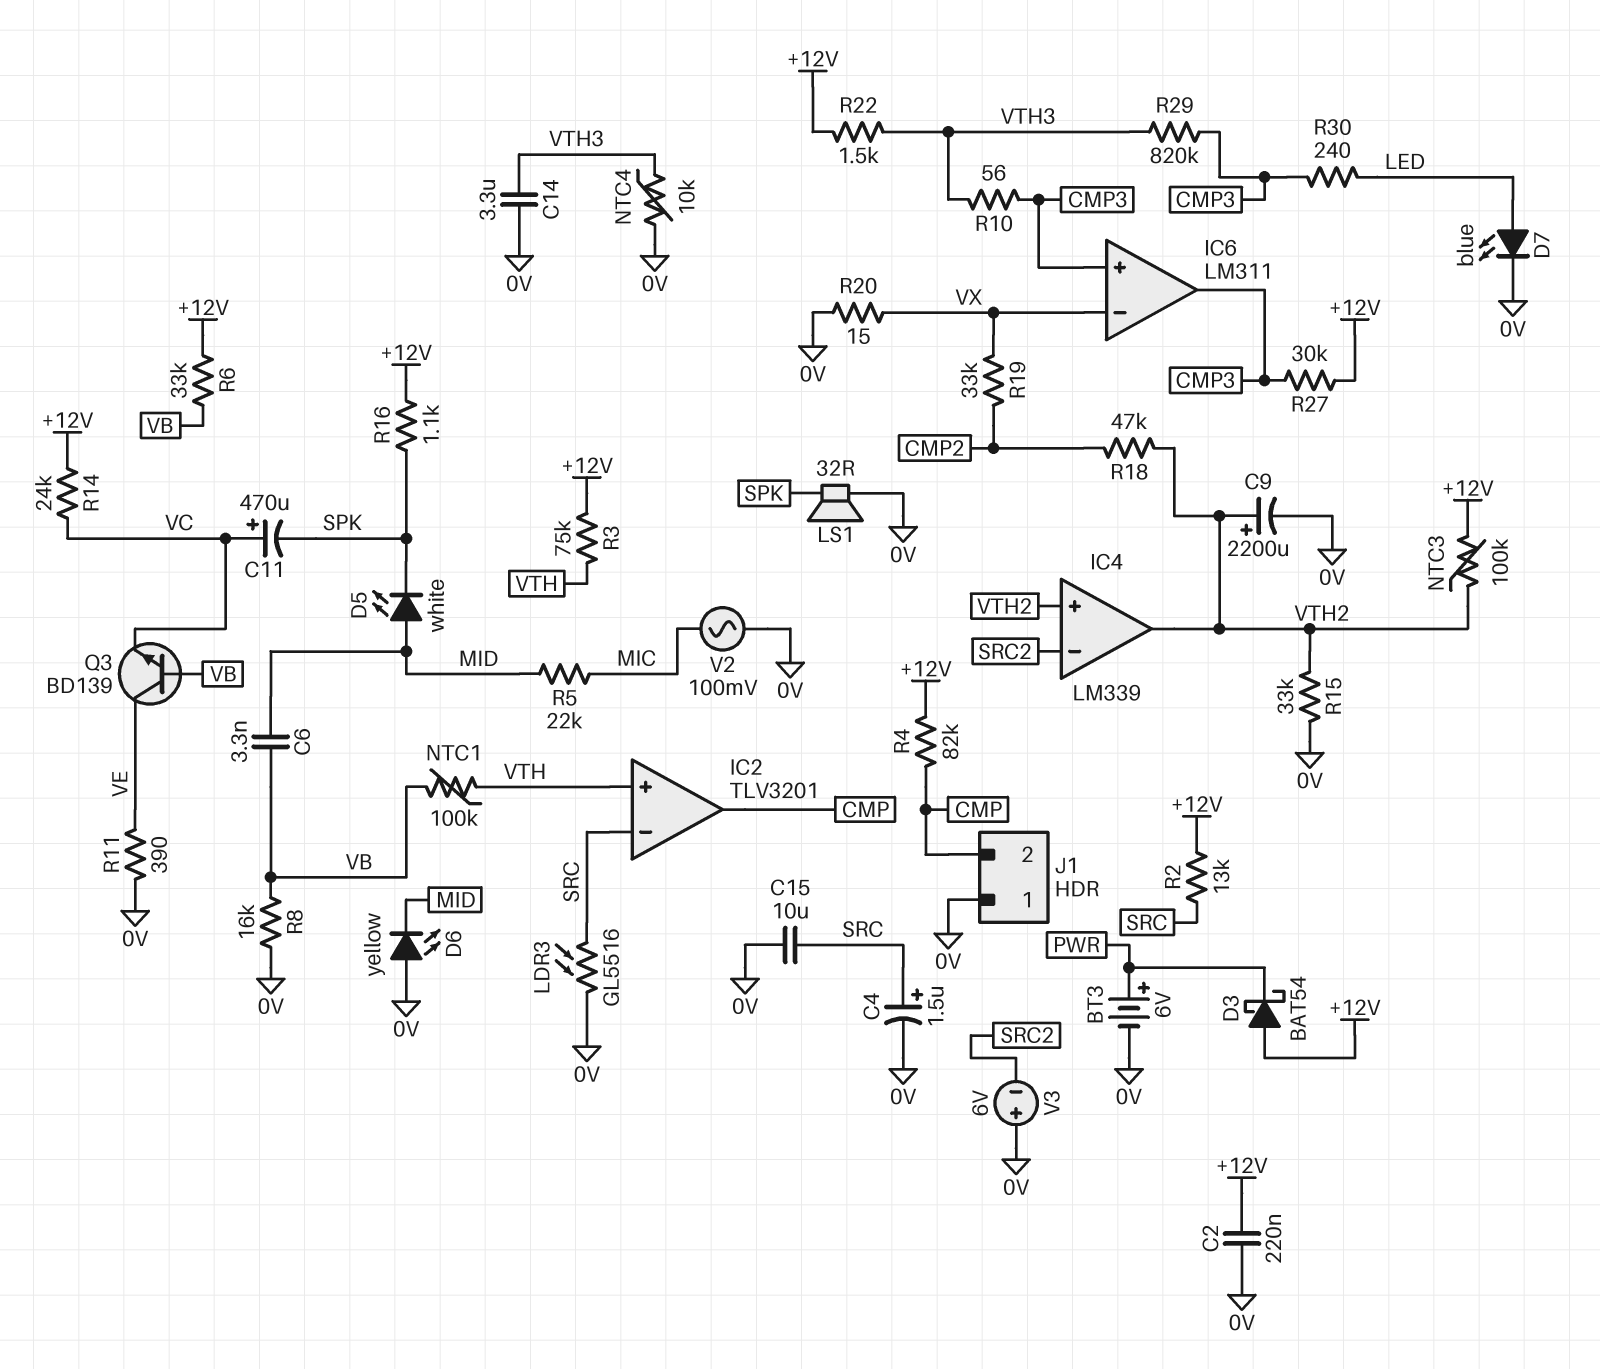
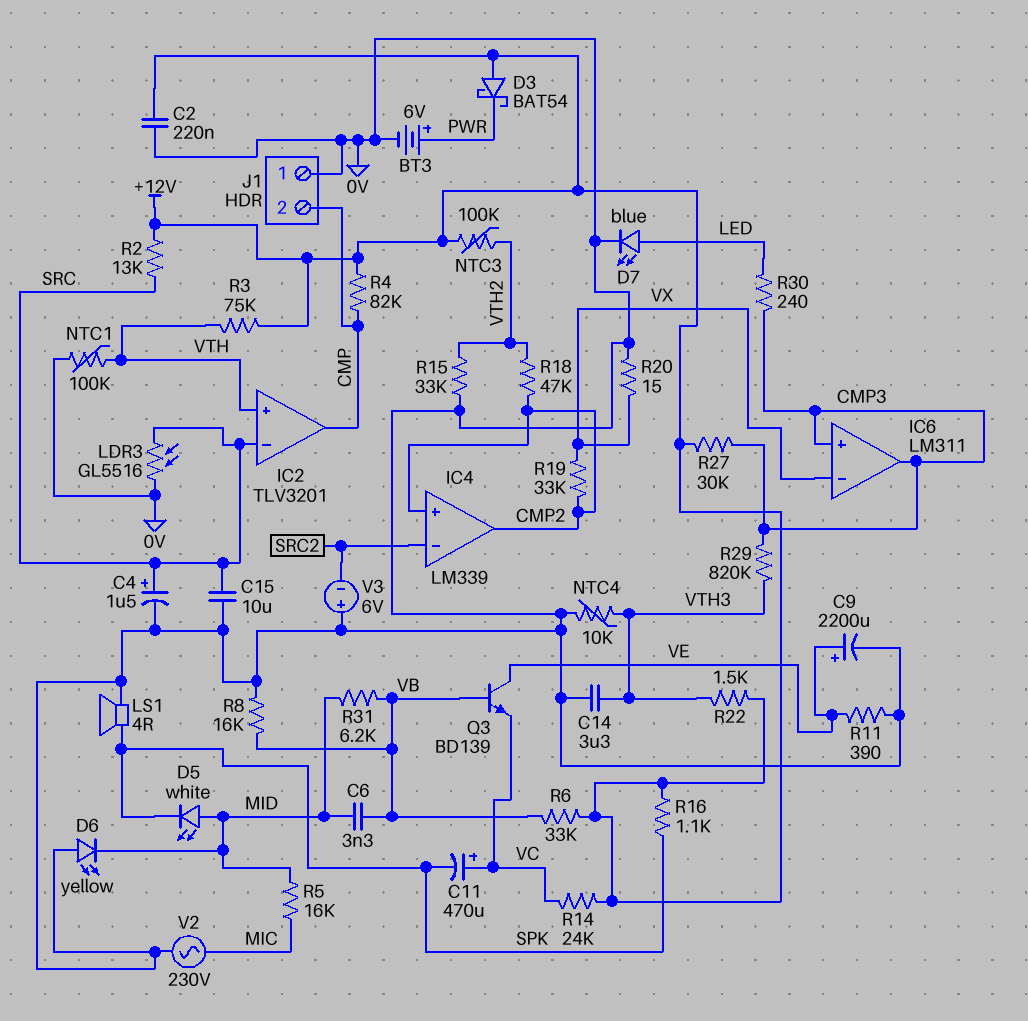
C9: 2200uF (plus VTH2, minus 0V) -> 2200uF (plus VE, minus 0V)
IC4 pin in+: VTH2 -> CMP2
IC4 pin out: VTH2 -> CMP2
LS1: speaker 32R (0V, SPK) -> speaker 4R (0V, SPK)
NTC1: 100k (VB, VTH) -> 100k (0V, VTH)
R5: 22k (MIC, MID) -> 16k (MIC, MID)
R10: 56 (CMP3, VTH3) -> none
R31: none -> 6.2k (MID, VB)
V2: AC 100mV (0V, MIC) -> AC 230V (0V, MIC)

